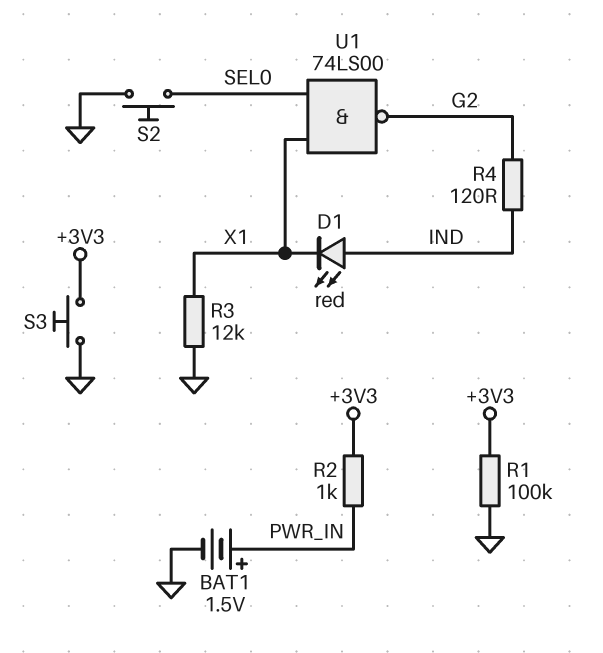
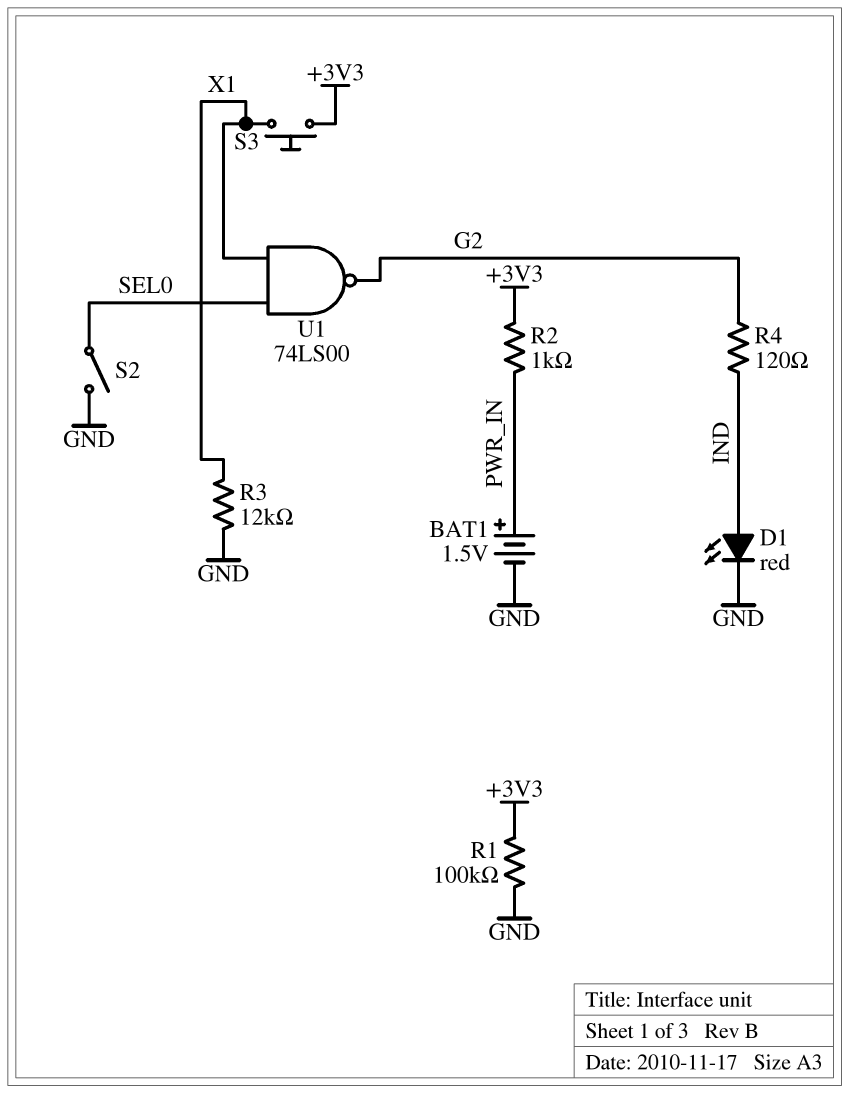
D1: LED red (A IND, K X1) -> LED red (A IND, K GND)
S2: button (GND, SEL0) -> switch (GND, SEL0)
S3: button (+3V3, GND) -> button (+3V3, X1)

